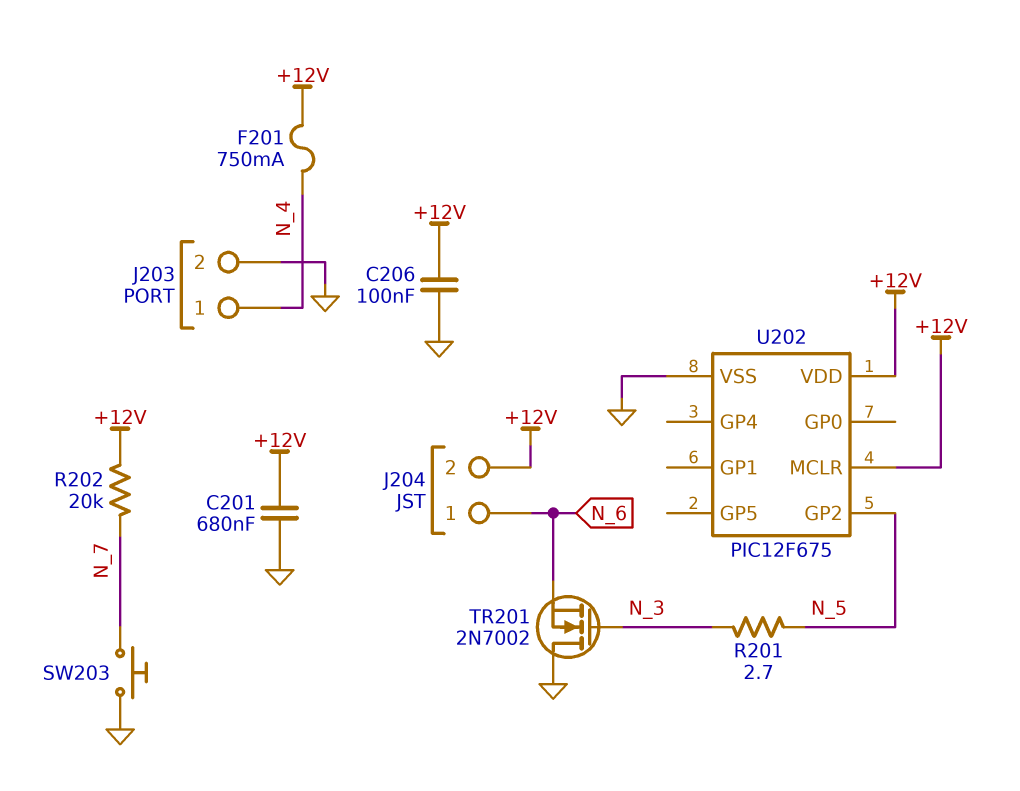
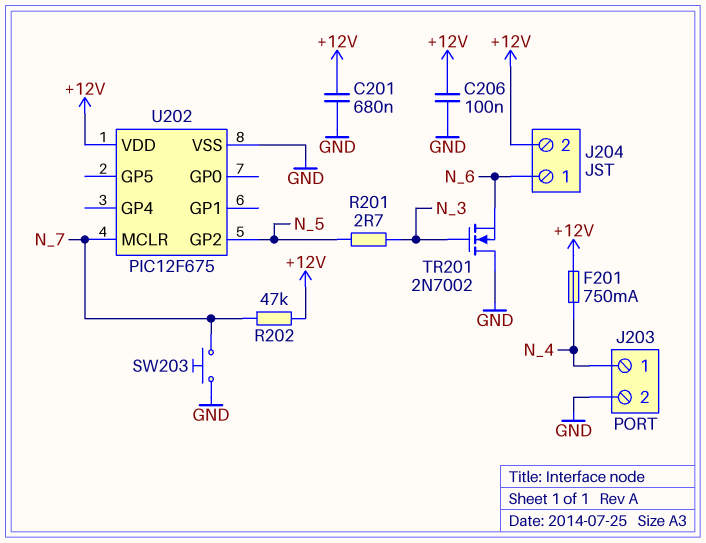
R202: 20k (+12V, N_7) -> 47k (+12V, N_7)
U202 pin MCLR: +12V -> N_7

